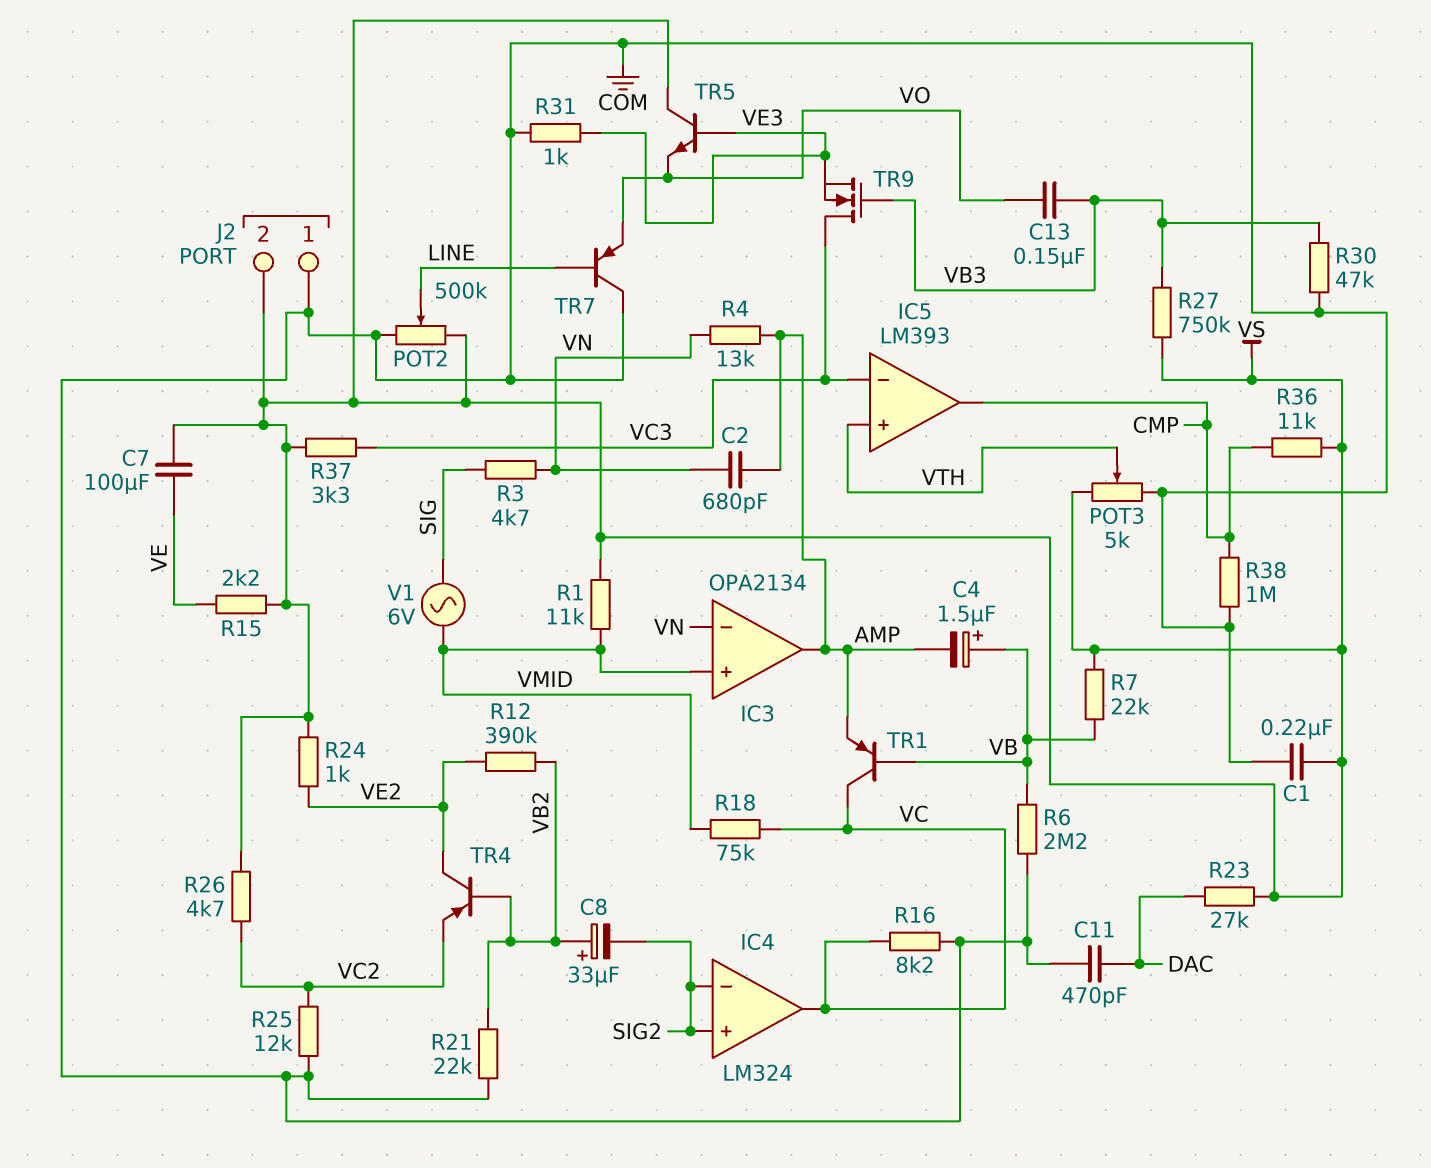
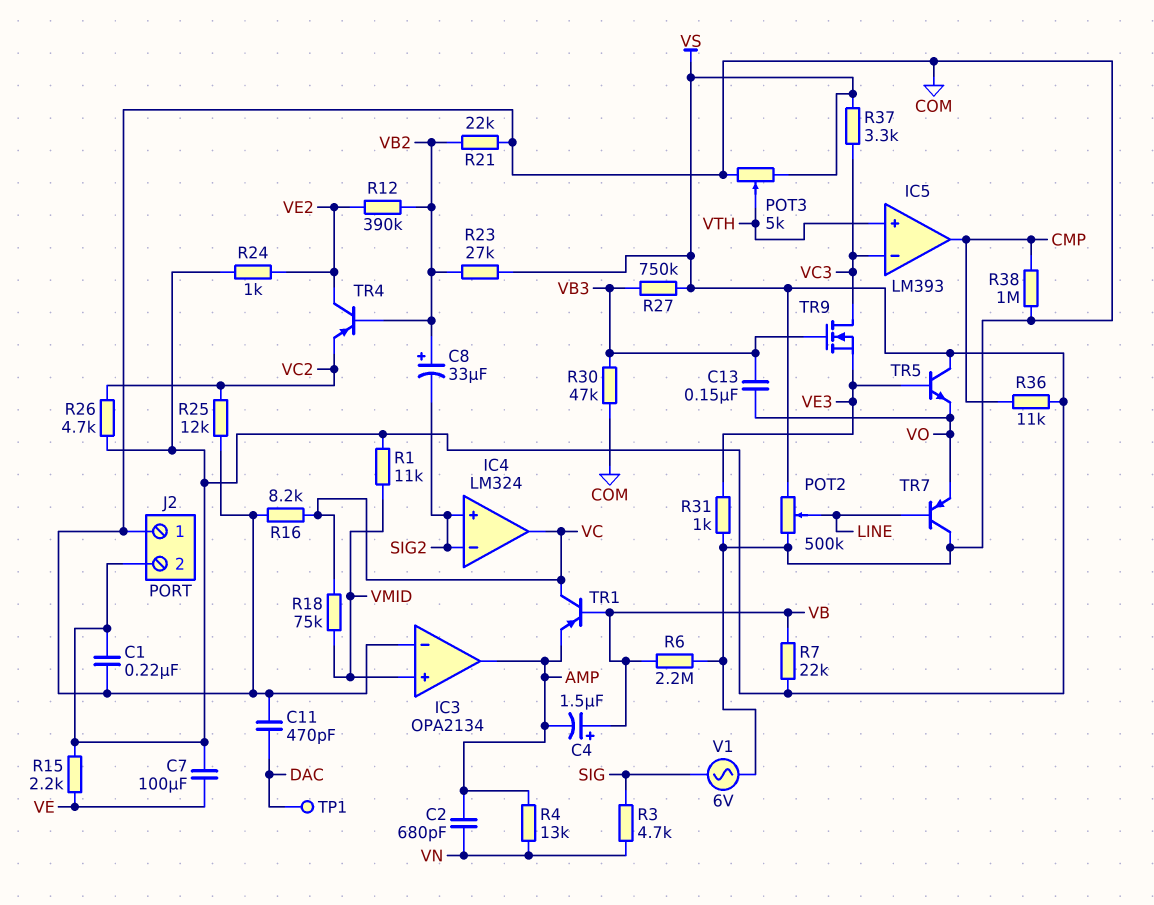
IC3 pin in-: VN -> COM
R23: 27k (DAC, VS) -> 27k (VB2, VS)
TP1: none -> test point (DAC)
V1: AC 6V (SIG, VMID) -> AC 6V (COM, SIG)

